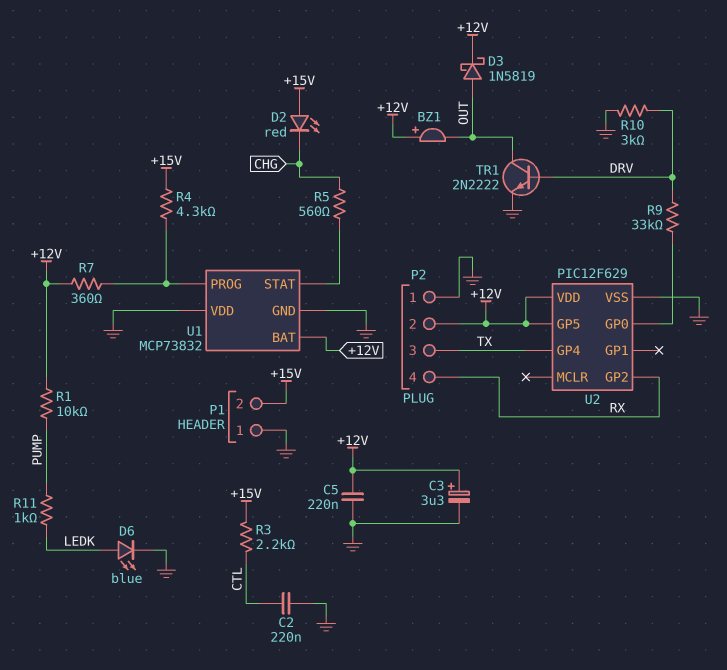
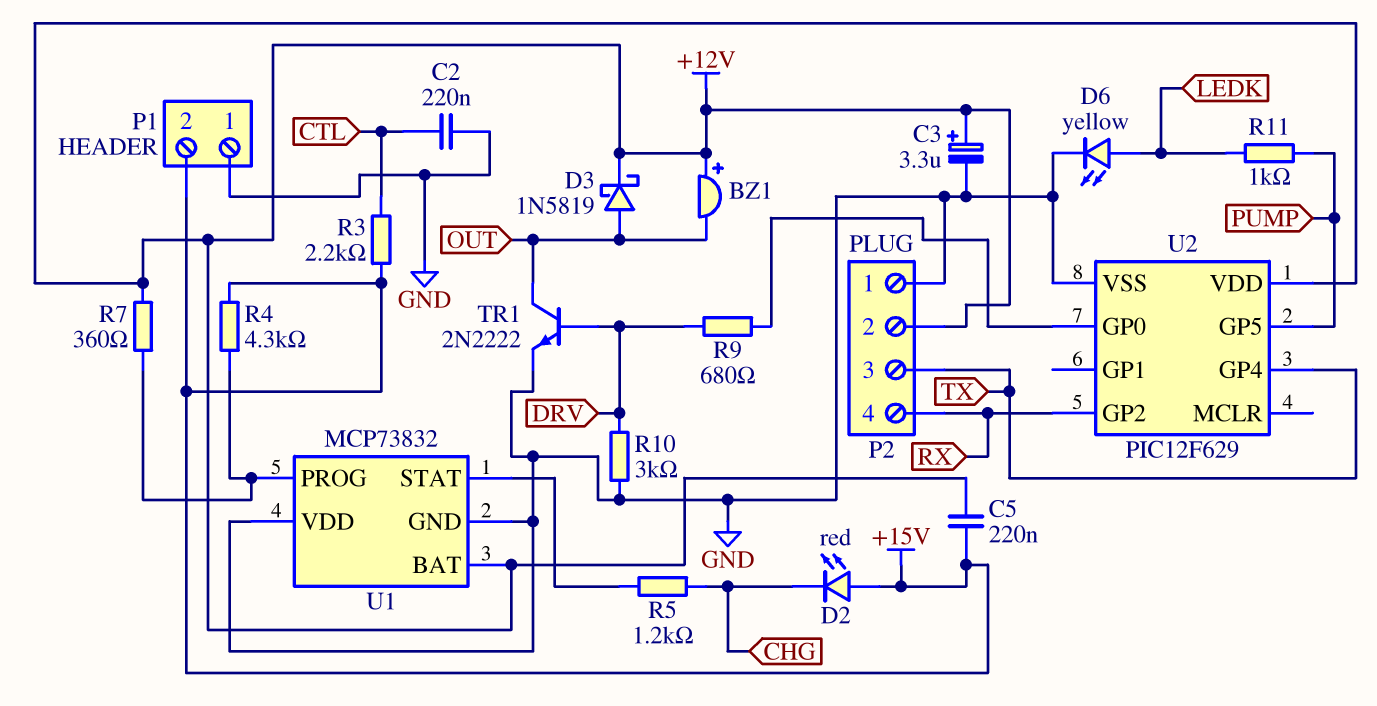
C5: 220nF (+12V, GND) -> 220nF (+12V, +15V)
D6: LED blue (A LEDK, K GND) -> LED yellow (A LEDK, K GND)
R1: 10k (+12V, PUMP) -> none
R5: 560 (CHG, U1/STAT) -> 1.2k (CHG, U1/STAT)
R9: 33k (DRV, U2/GP0) -> 680 (DRV, U2/GP0)
U2 pin GP5: +12V -> PUMP

